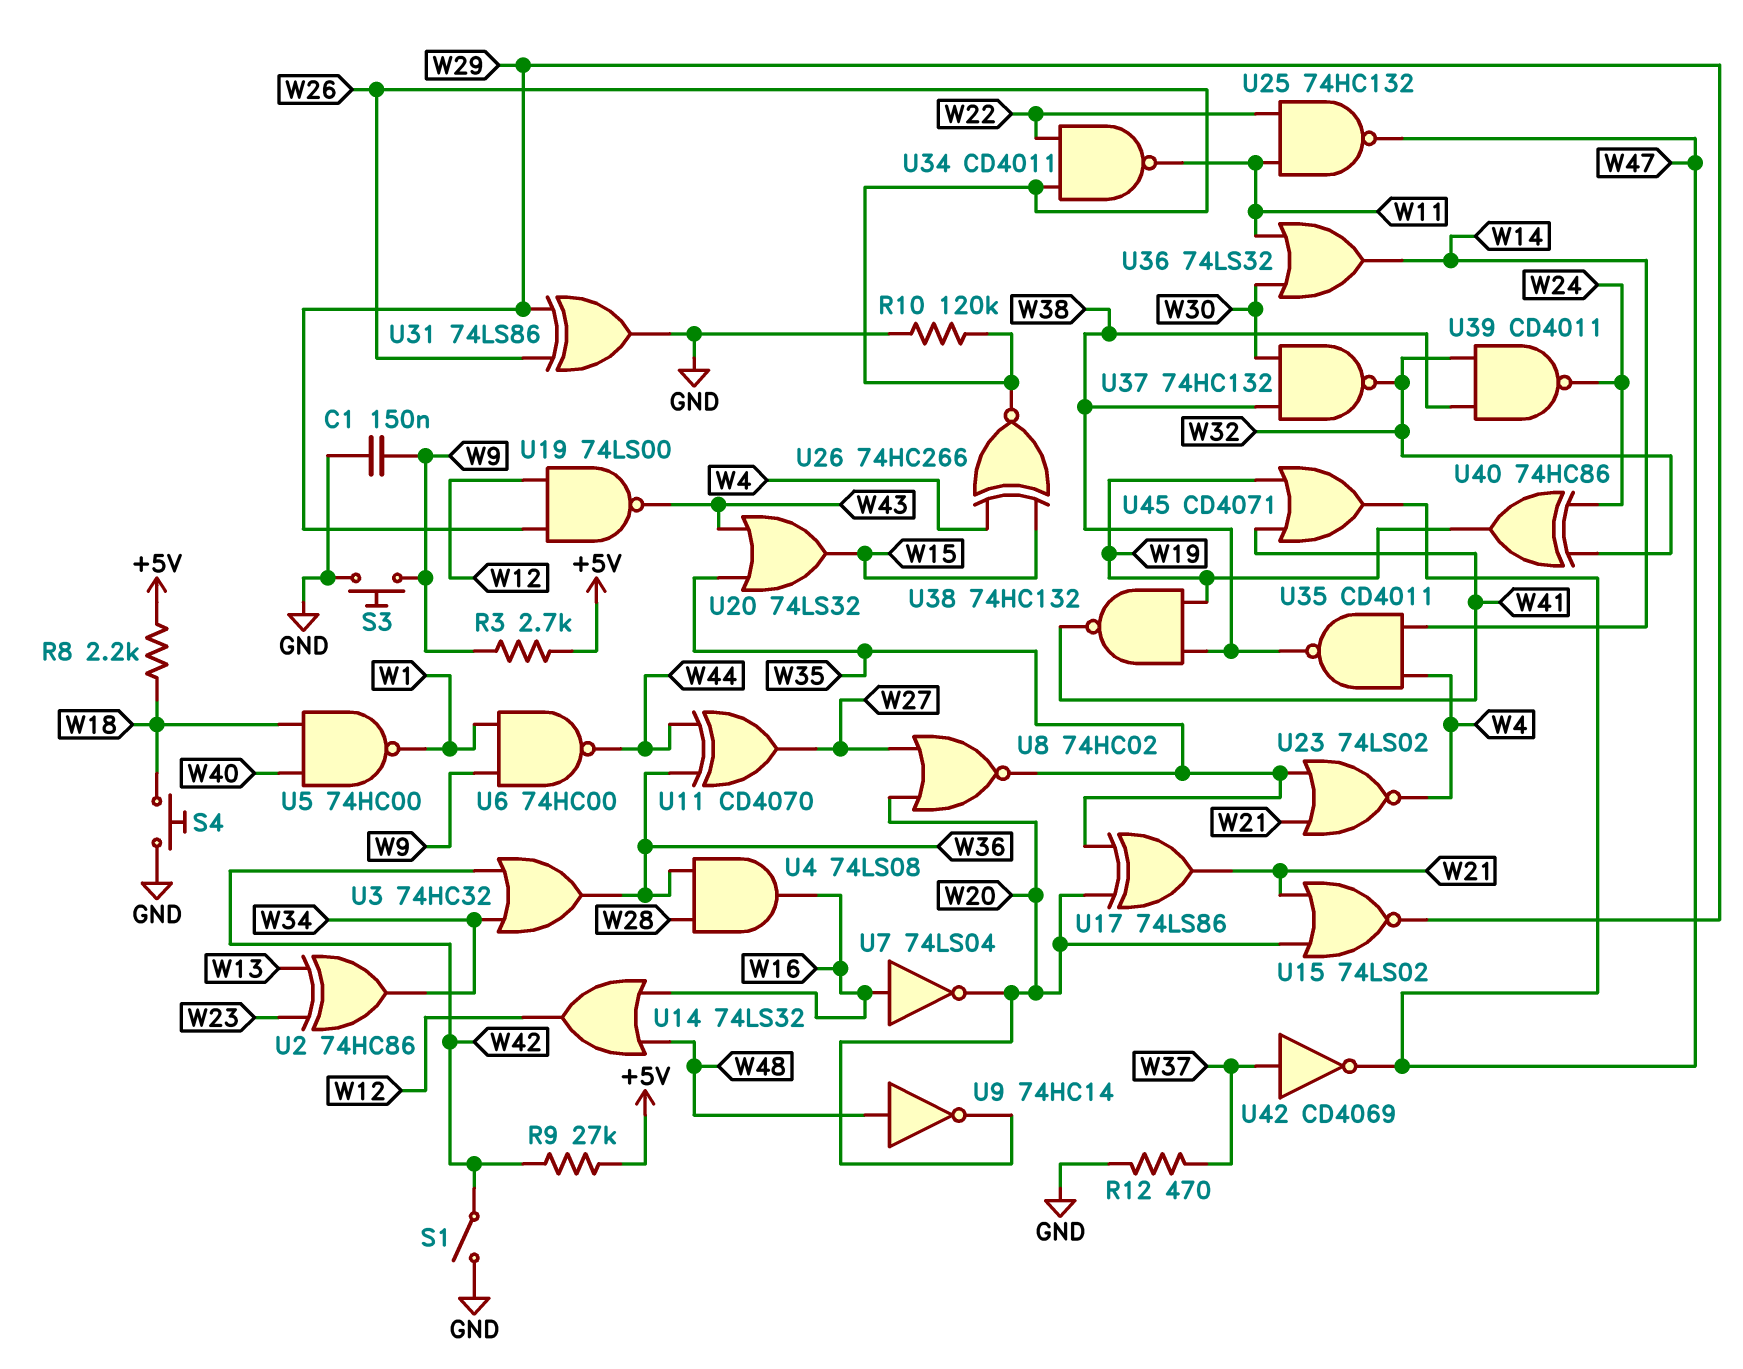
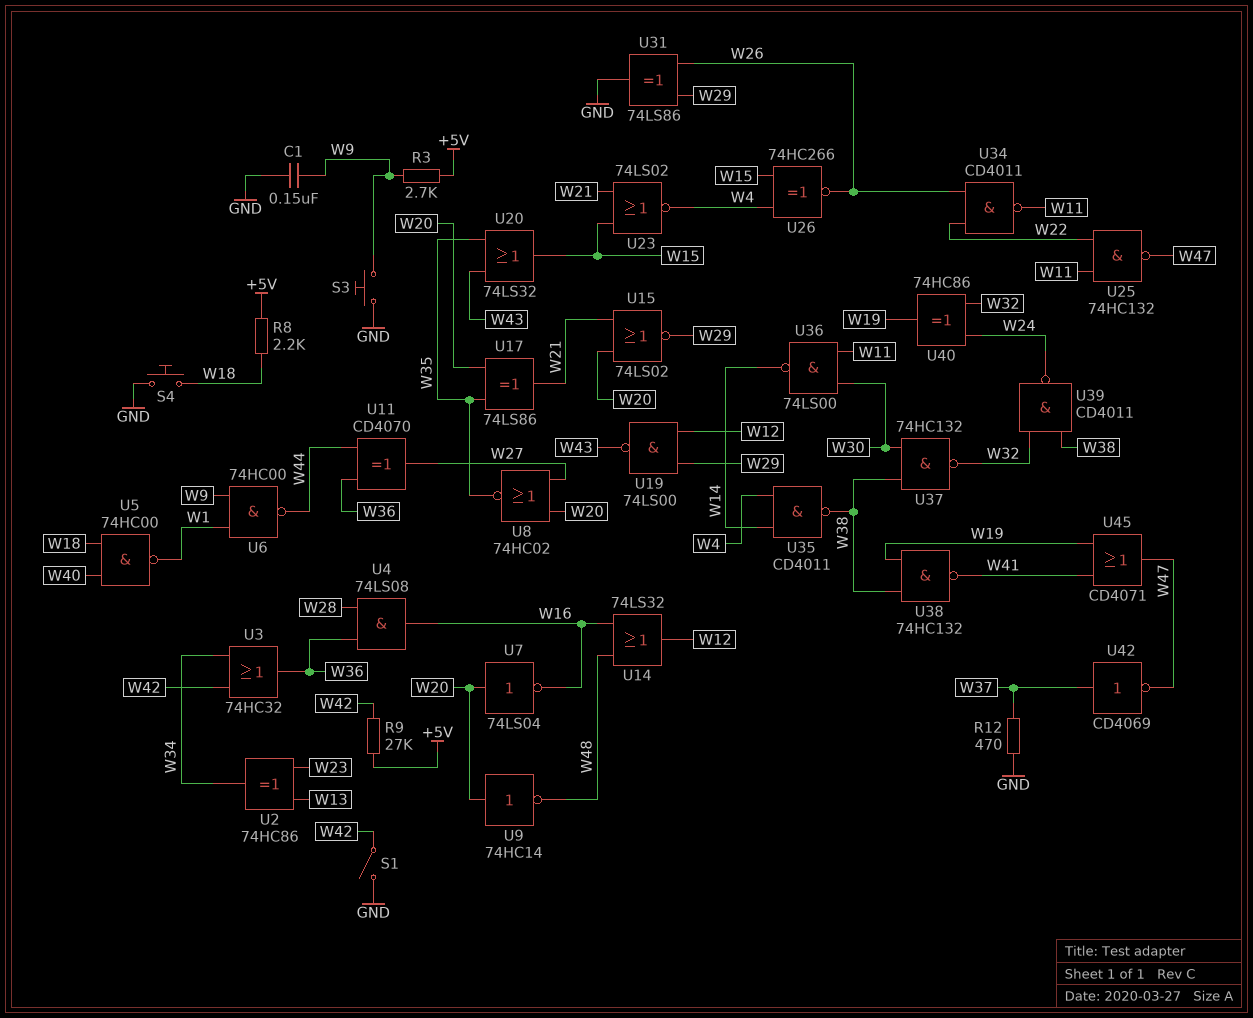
R10: 120k (GND, W26) -> none
U7: NOT 74LS04 (in W16, out W20) -> NOT 74LS04 (in W20, out W16)
U9: NOT 74HC14 (in W48, out W20) -> NOT 74HC14 (in W20, out W48)
U23: NOR 74LS02 (in W21, in W35, out W4) -> NOR 74LS02 (in W15, in W21, out W4)
U36: OR 74LS32 (in W11, in W30, out W14) -> NAND 74LS00 (in W11, in W30, out W14)

